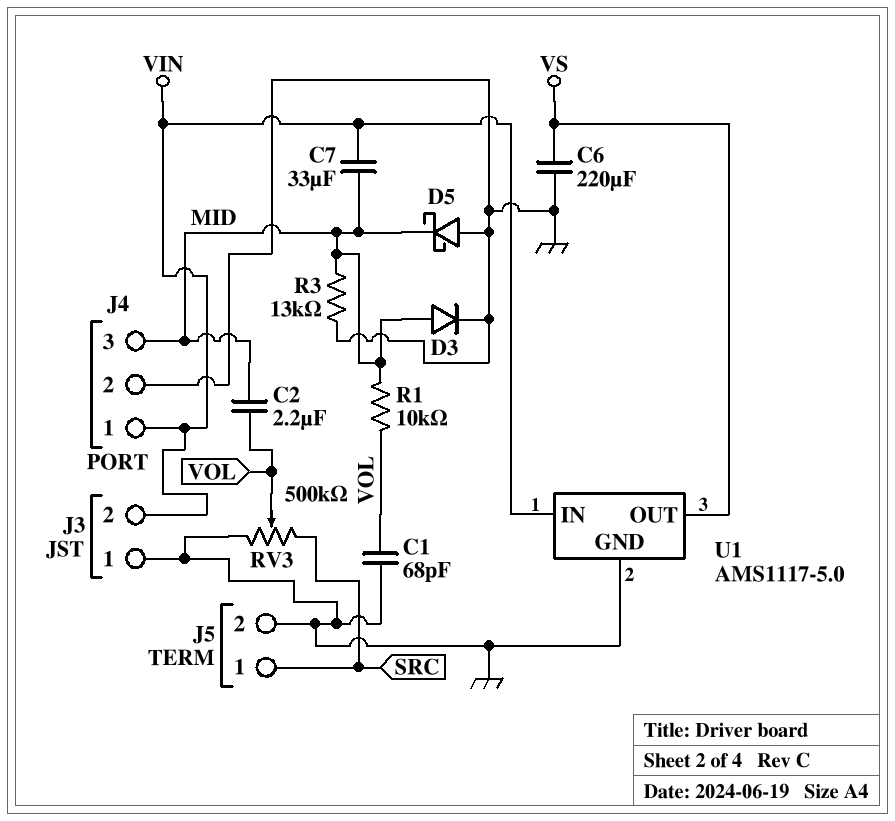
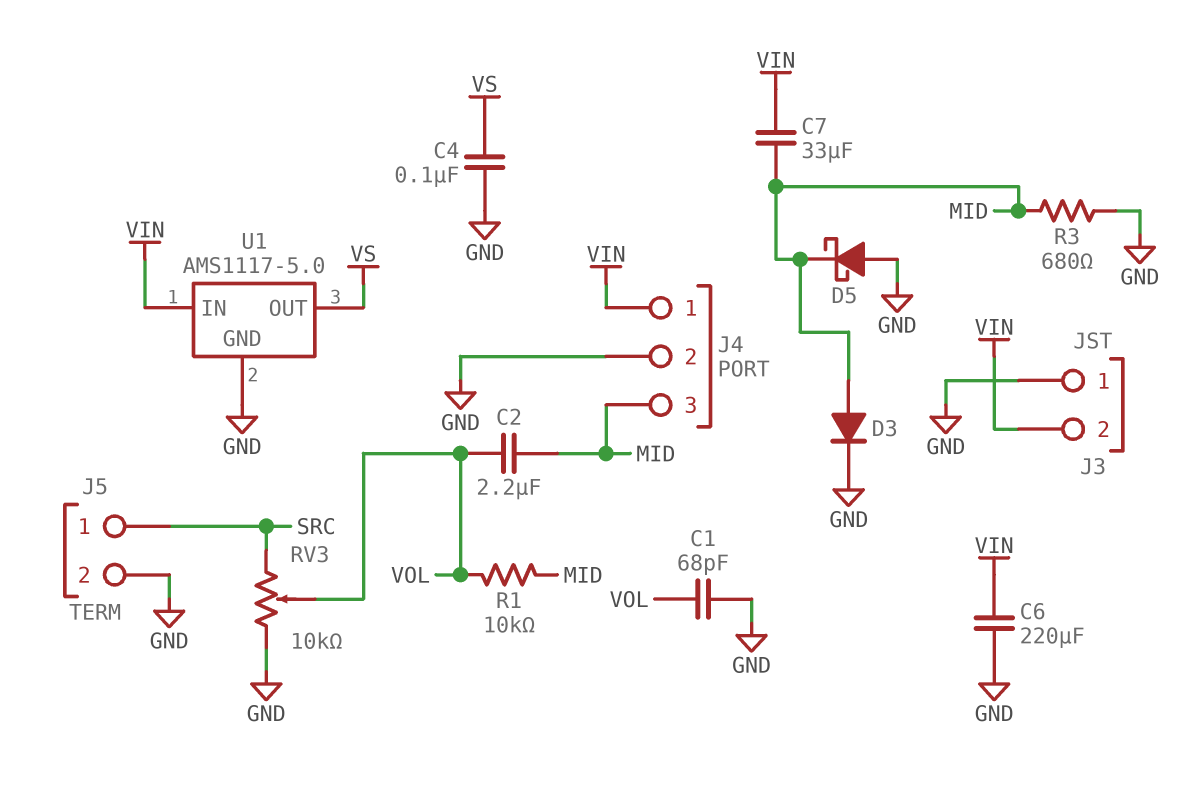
C4: none -> 100nF (GND, VS)
C6: 220uF (GND, VS) -> 220uF (GND, VIN)
R3: 13k (GND, MID) -> 680 (GND, MID)
RV3: 500k (GND, SRC, wiper VOL) -> 10k (GND, SRC, wiper VOL)

